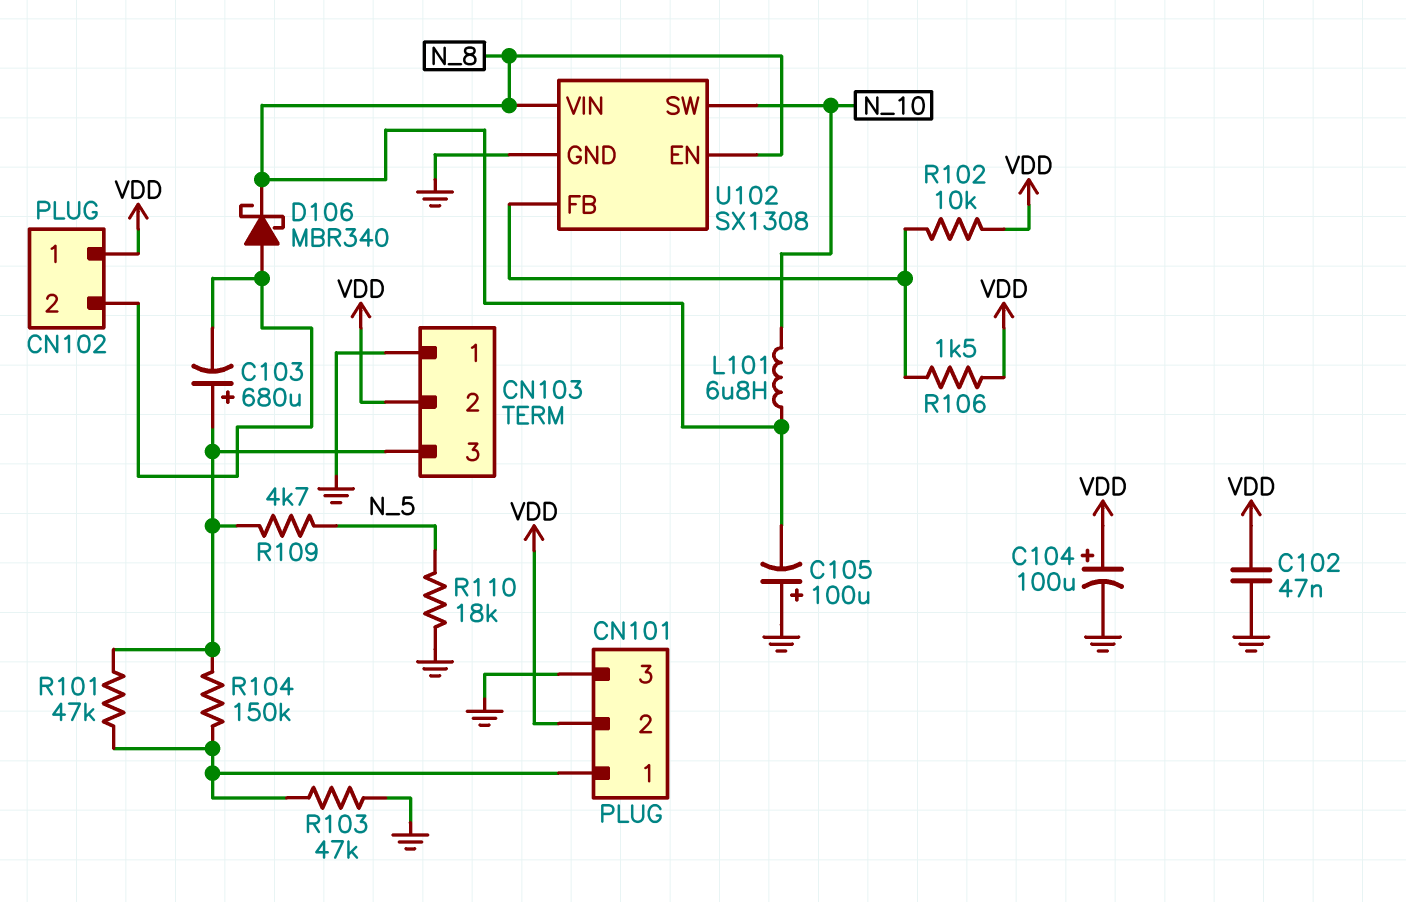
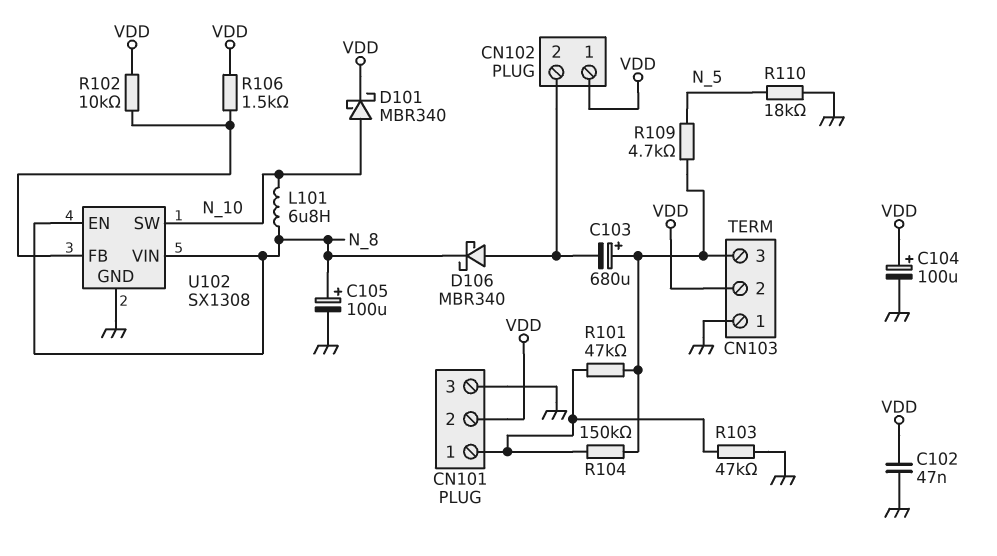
C105: 100uF (plus GND, minus N_8) -> 100uF (plus N_8, minus GND)
D101: none -> schottky MBR340 (A N_10, K VDD)

